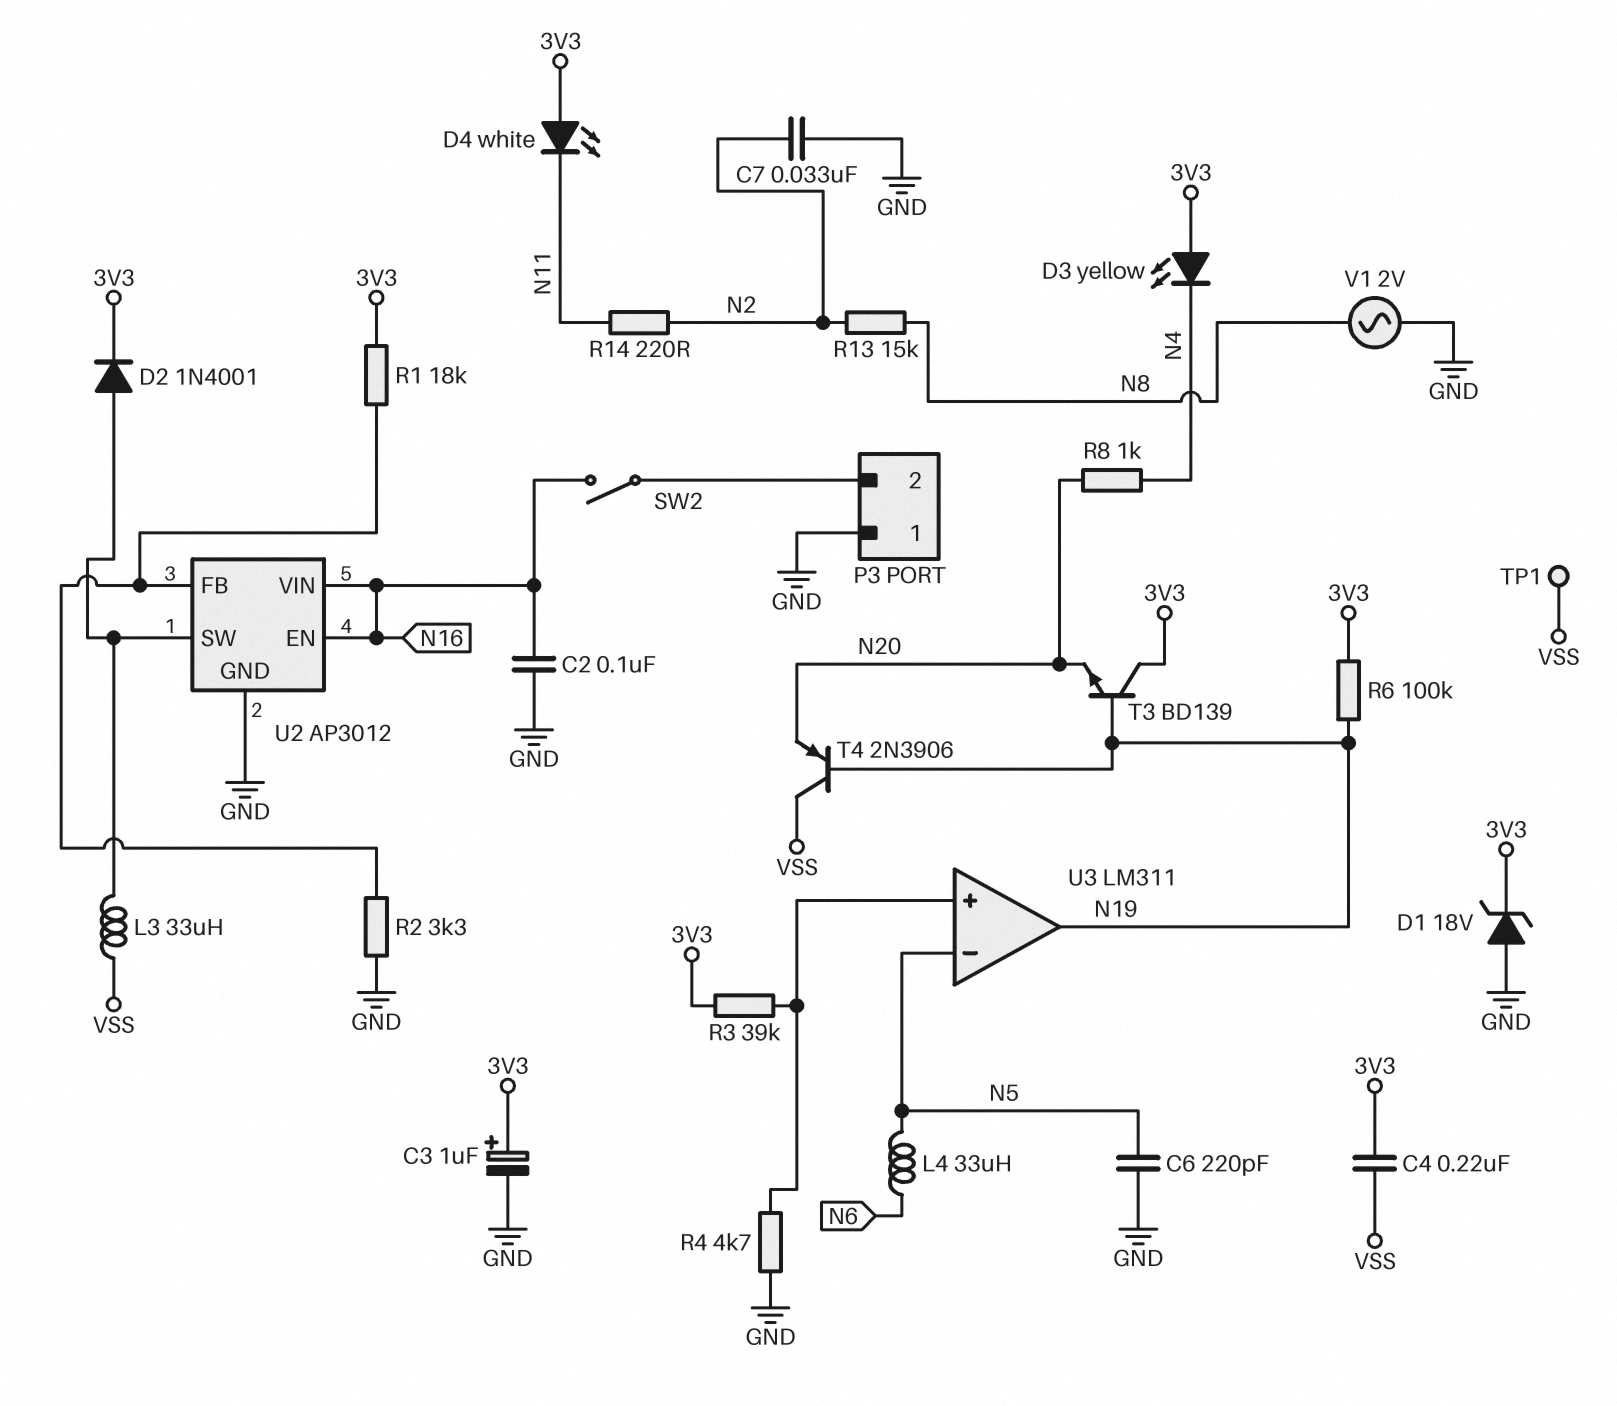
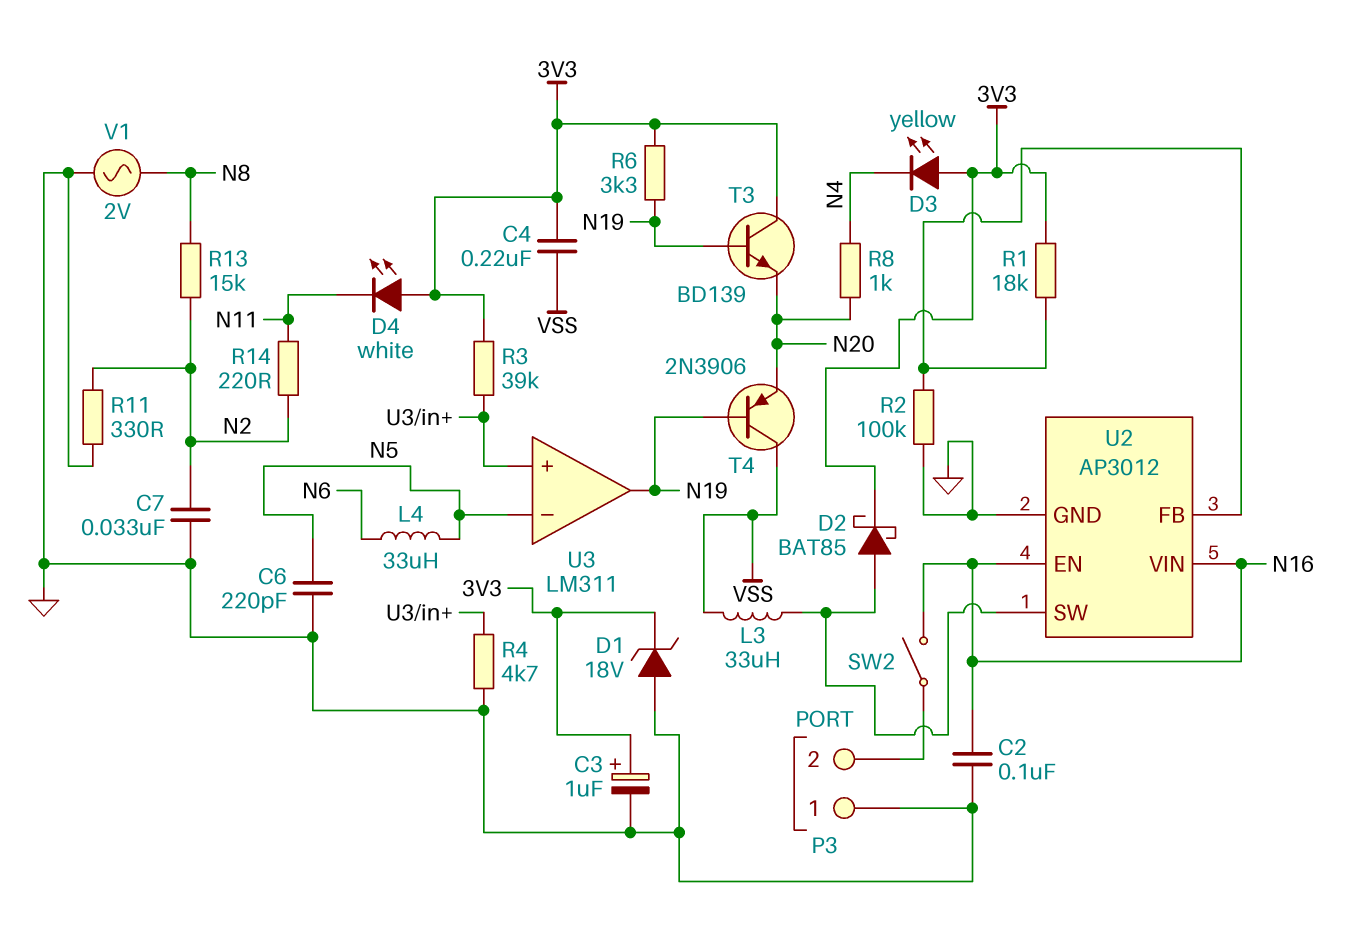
D2: diode 1N4001 (A U2/SW, K 3V3) -> schottky BAT85 (A U2/SW, K 3V3)
R2: 3.3k (GND, U2/FB) -> 100k (GND, U2/FB)
R6: 100k (3V3, N19) -> 3.3k (3V3, N19)
R11: none -> 330 (GND, N2)
TP1: test point (VSS) -> none

